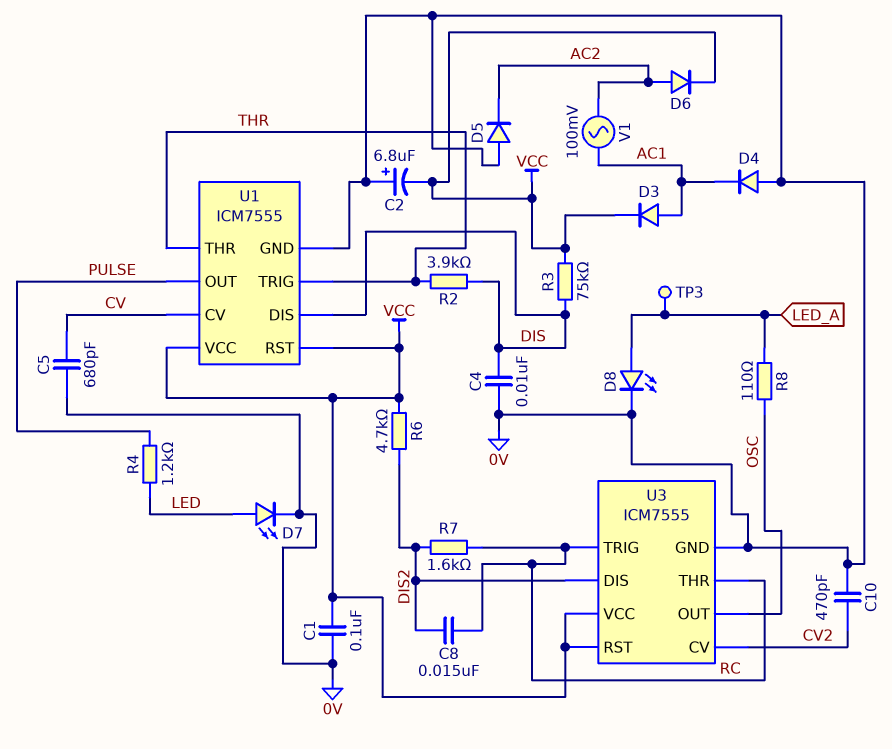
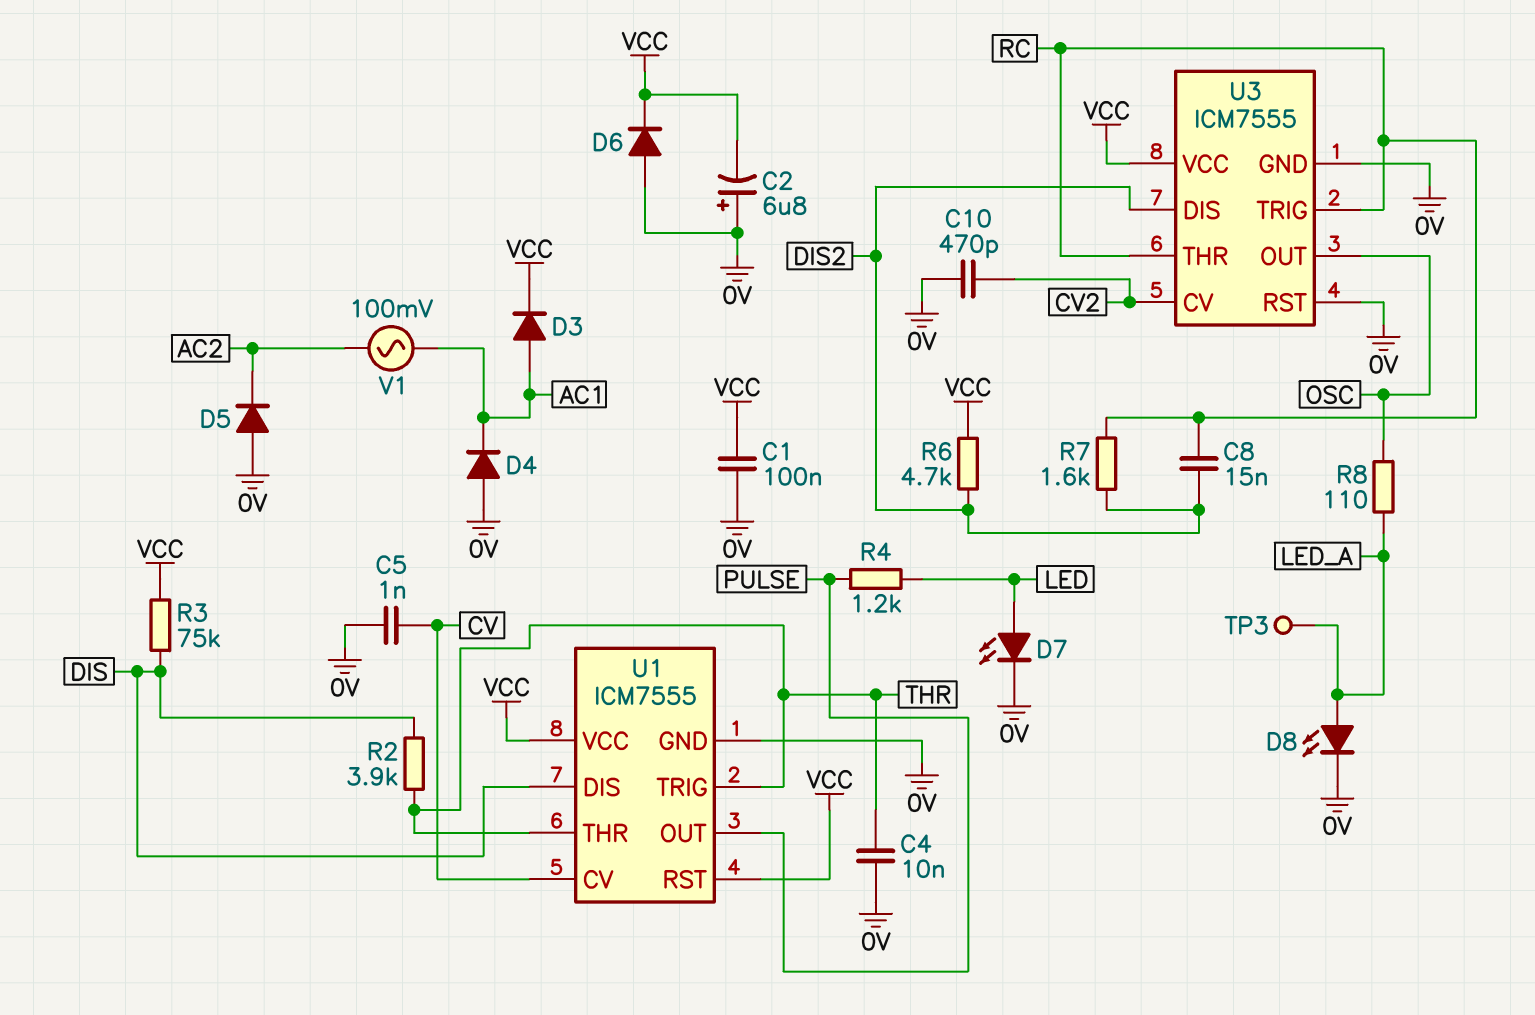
C4: 10nF (0V, DIS) -> 10nF (0V, THR)
C5: 680pF (0V, CV) -> 1nF (0V, CV)
D6: diode (A AC2, K VCC) -> diode (A 0V, K VCC)
U3 pin RST: VCC -> 0V

